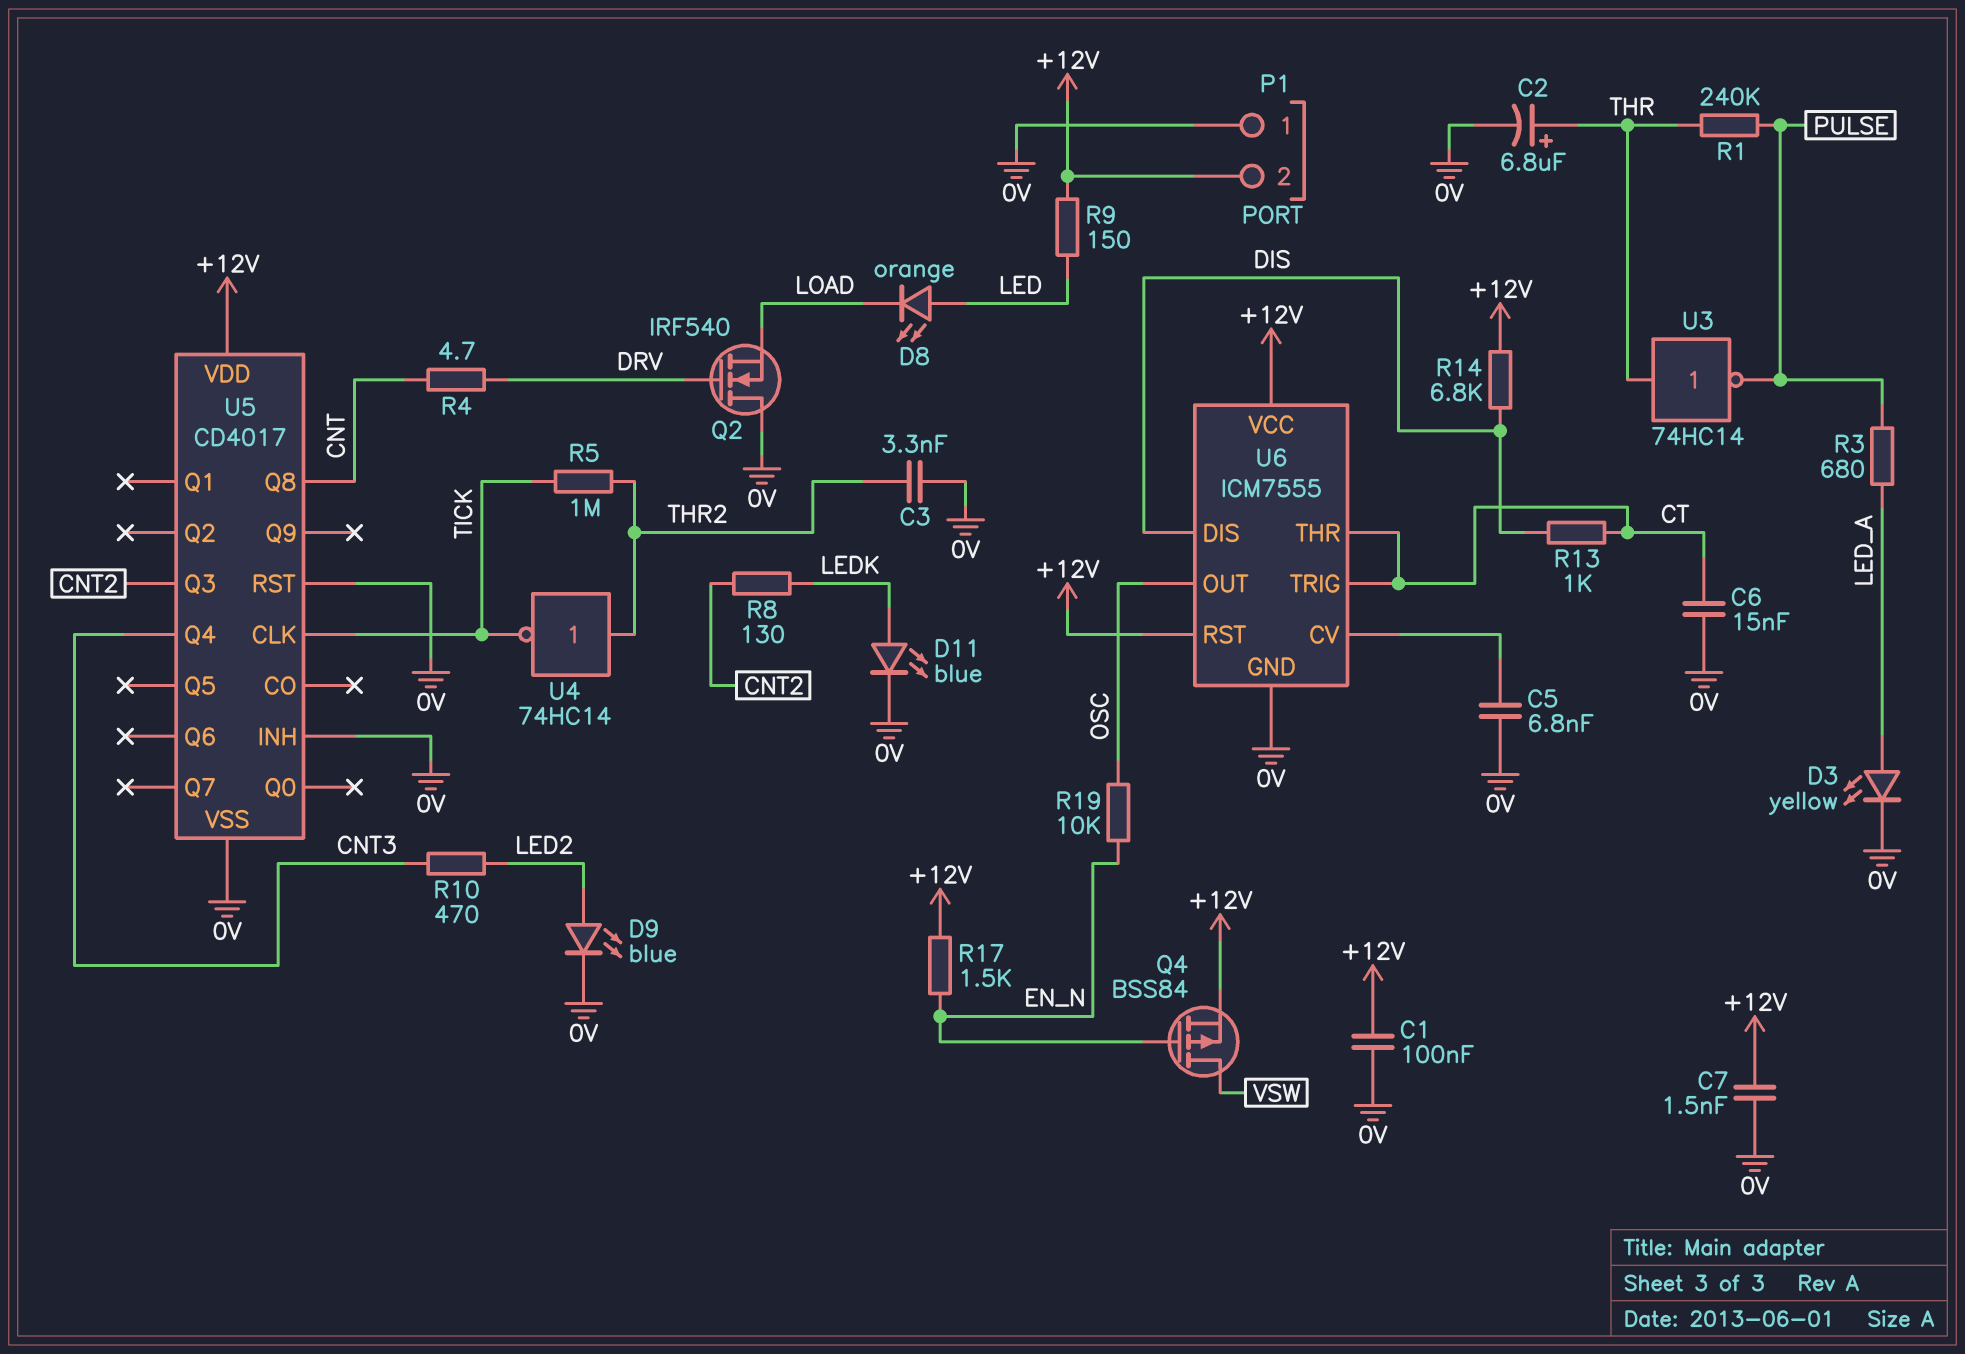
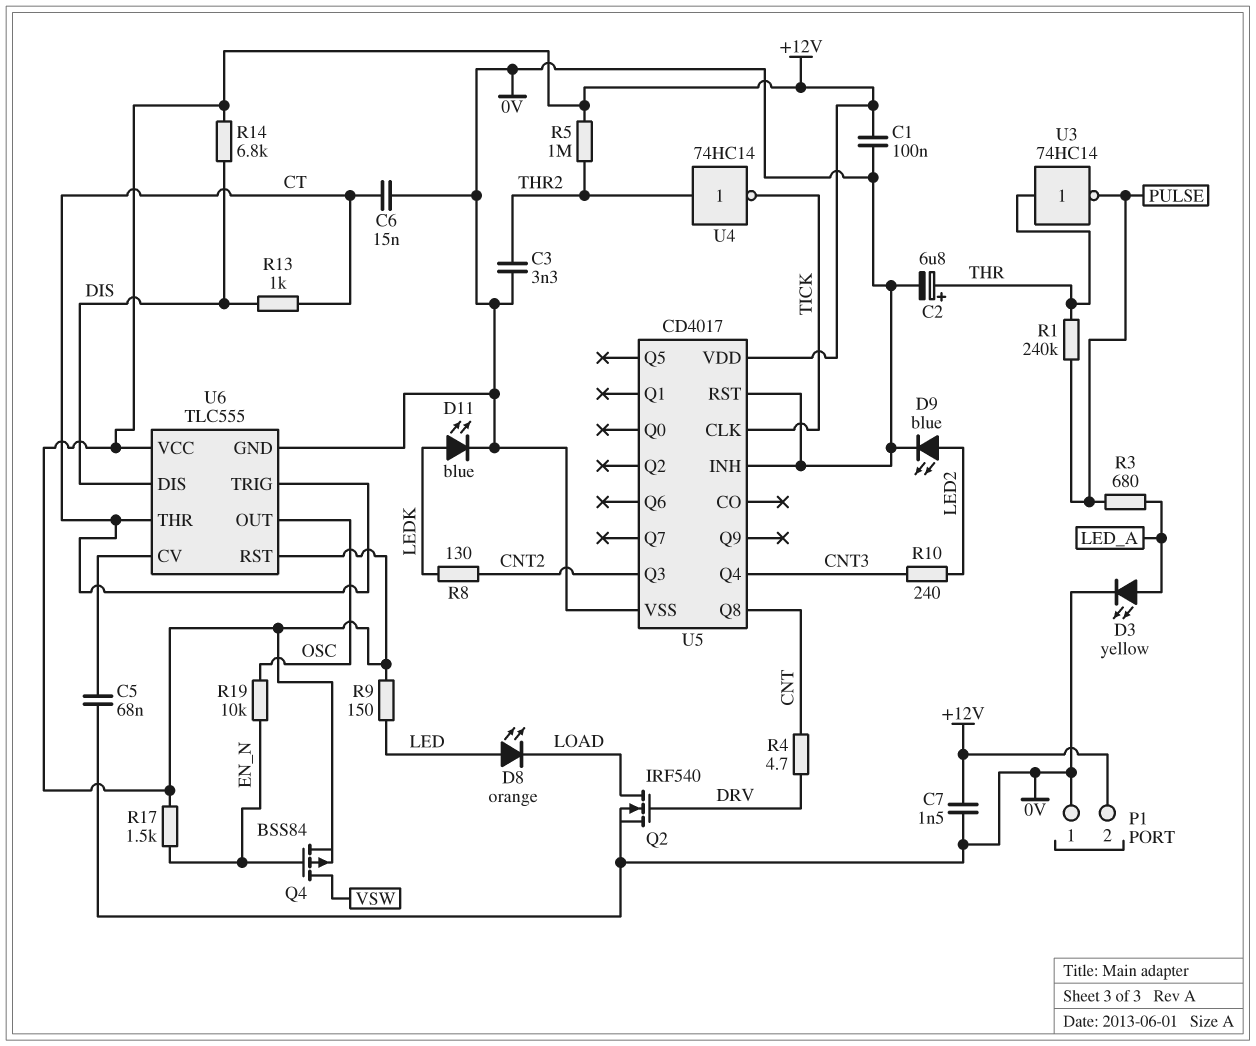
C5: 6.8nF (0V, U6/CV) -> 68nF (0V, U6/CV)
Q2: NMOS IRF540 (G DRV, D 0V, S LOAD) -> NMOS IRF540 (G DRV, D LOAD, S 0V)
R5: 1M (THR2, TICK) -> 1M (+12V, THR2)
R10: 470 (CNT3, LED2) -> 240 (CNT3, LED2)
U6: ICM7555 -> TLC555

